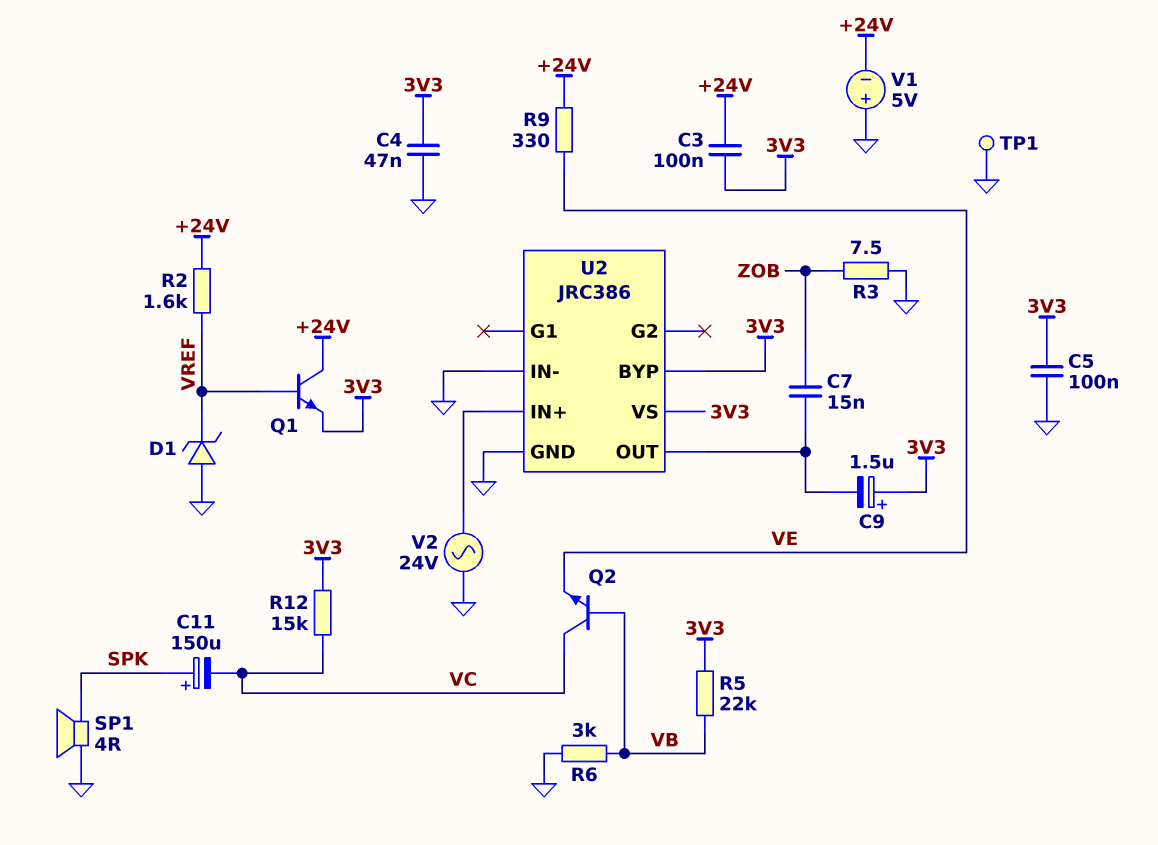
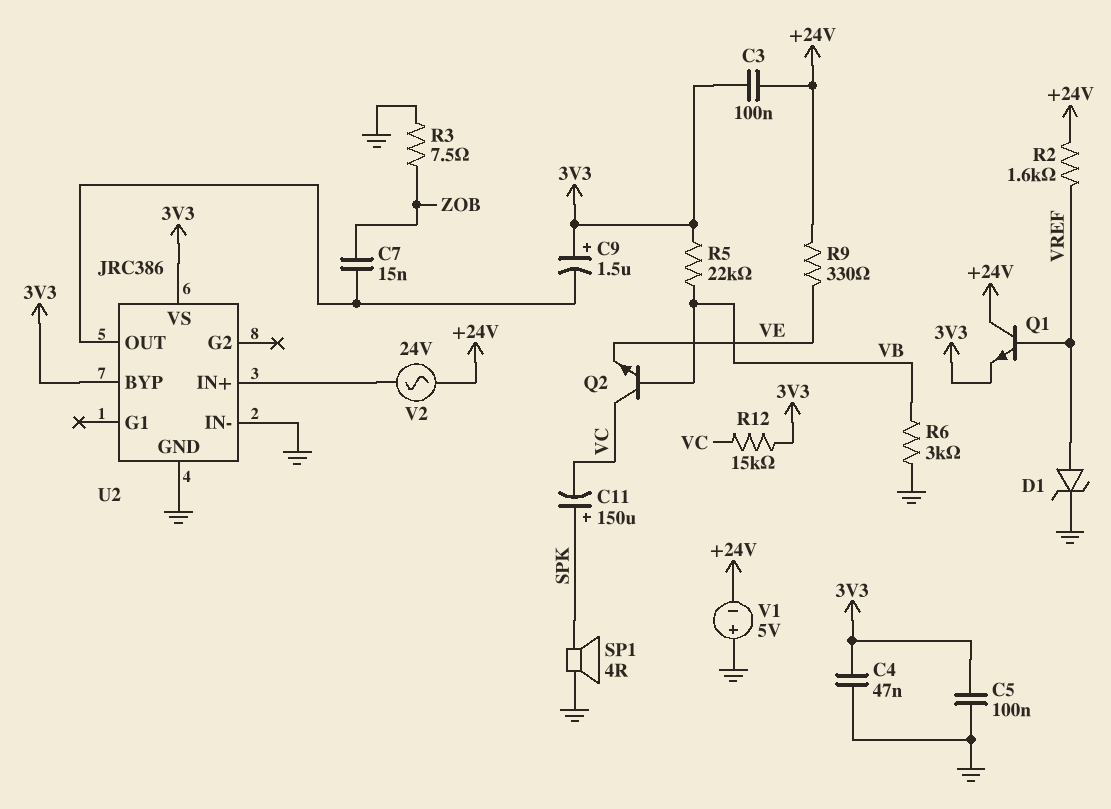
D1: zener (A GND, K VREF) -> zener (A VREF, K GND)
TP1: test point (GND) -> none
V2: AC 24V (GND, U2/IN+) -> AC 24V (+24V, U2/IN+)

